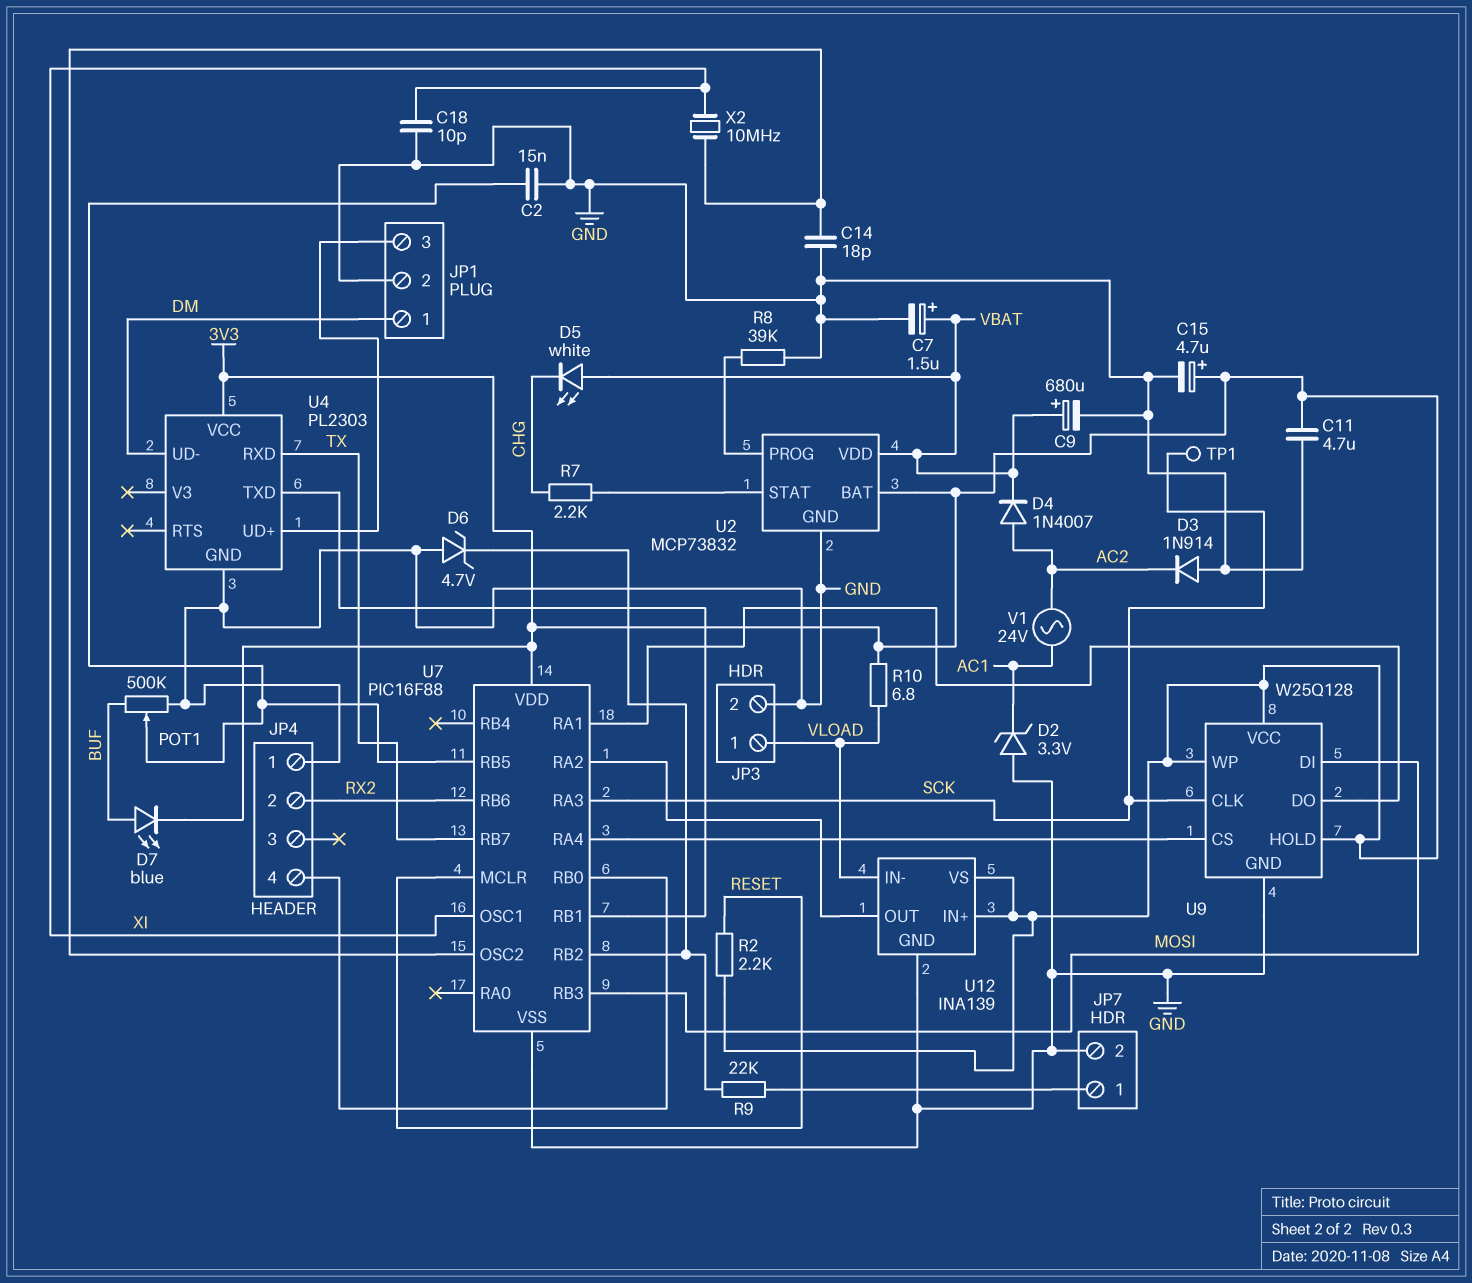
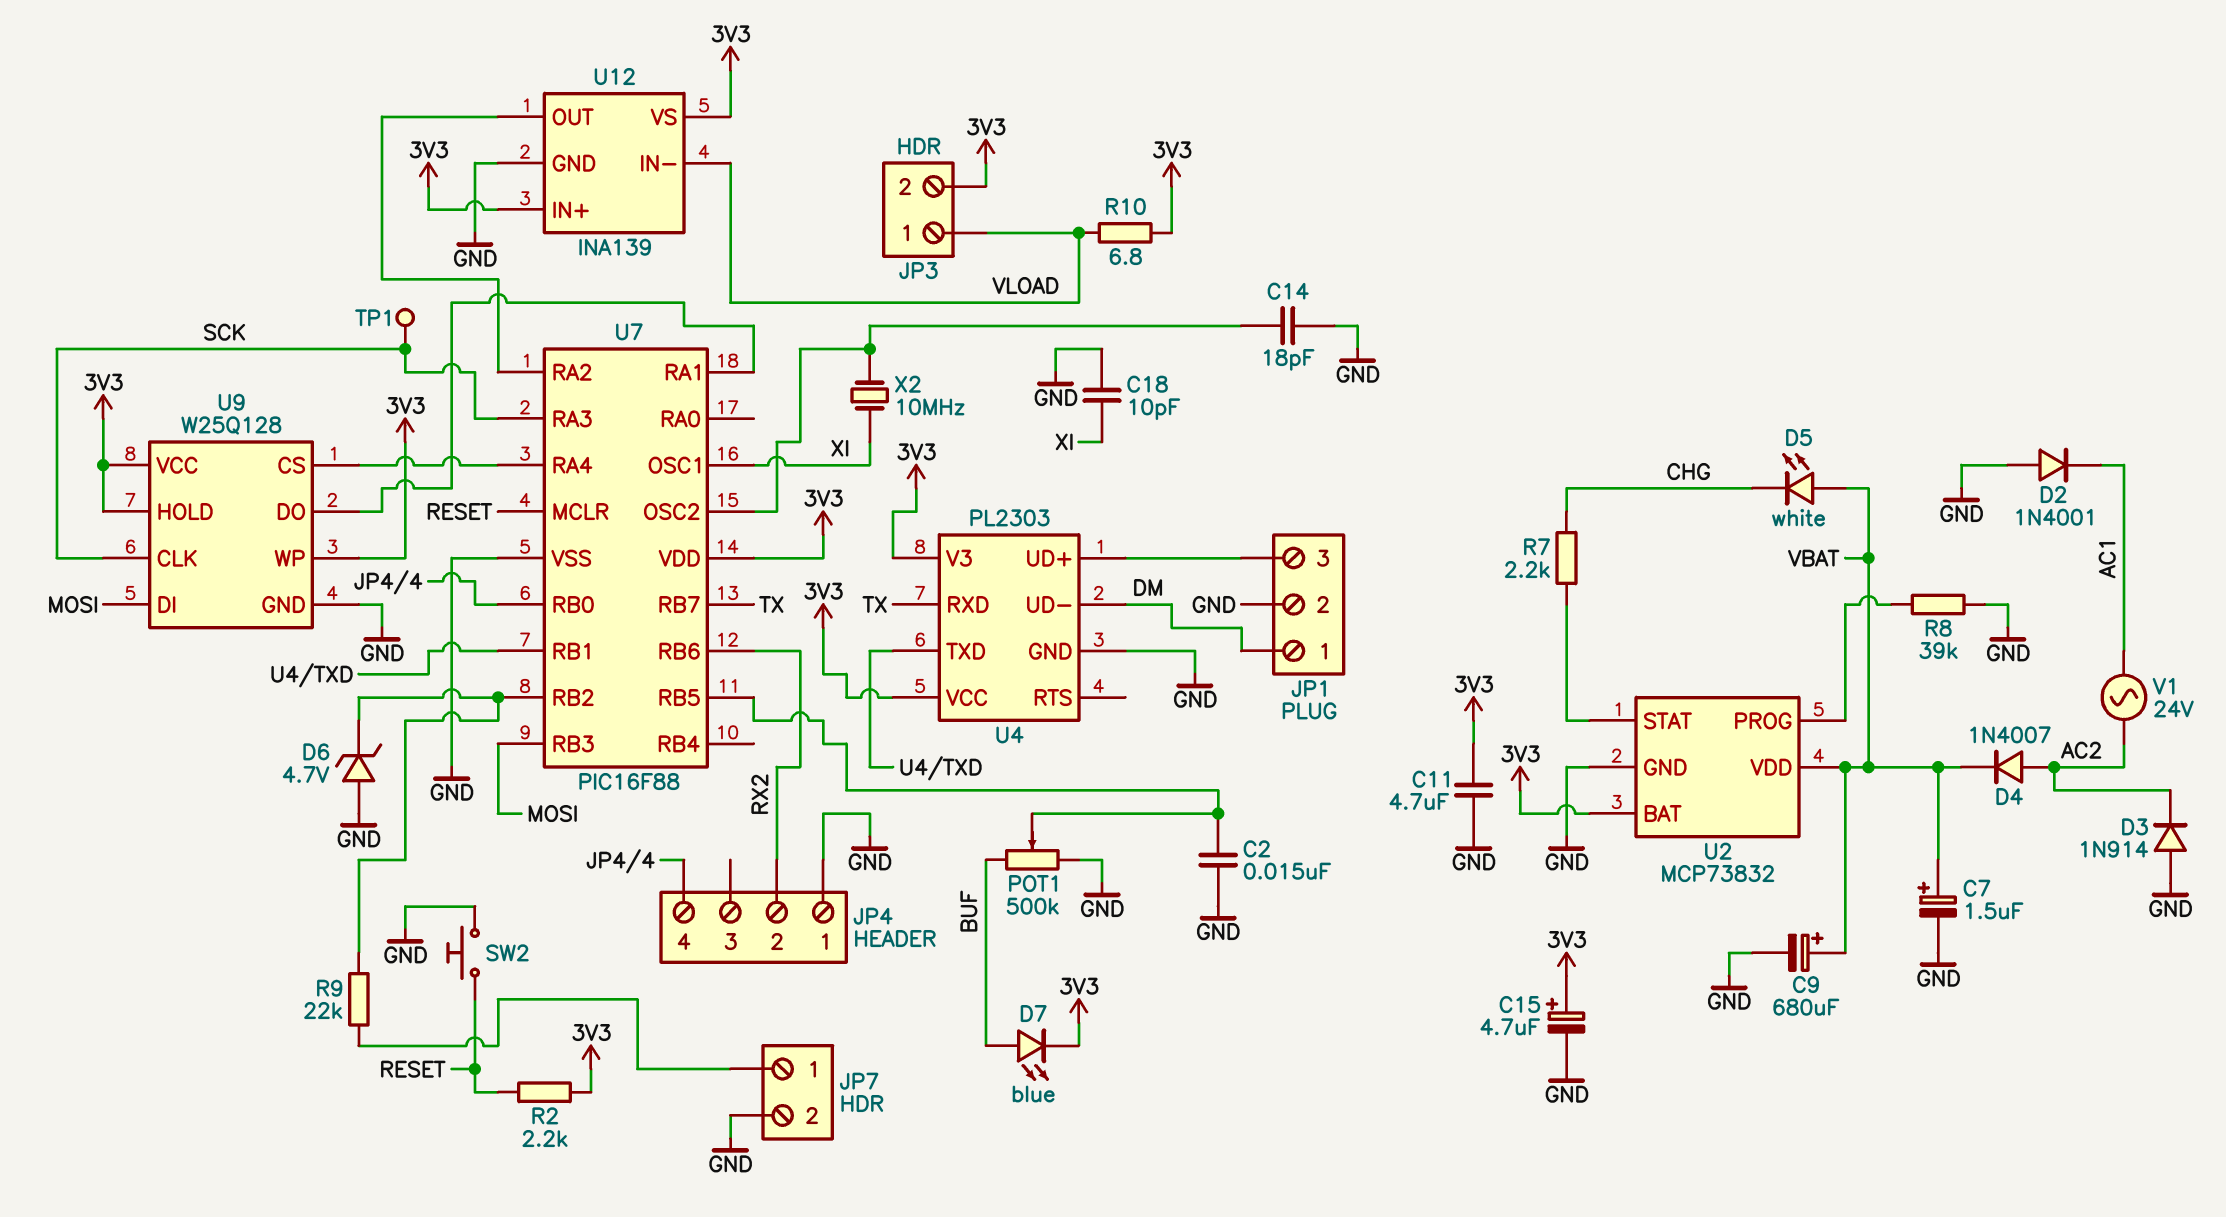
D2: zener 3.3V (A GND, K AC1) -> diode 1N4001 (A GND, K AC1)
JP3 pin 2: GND -> 3V3
SW2: none -> button (GND, RESET)
U4 pin V3: none -> 3V3

